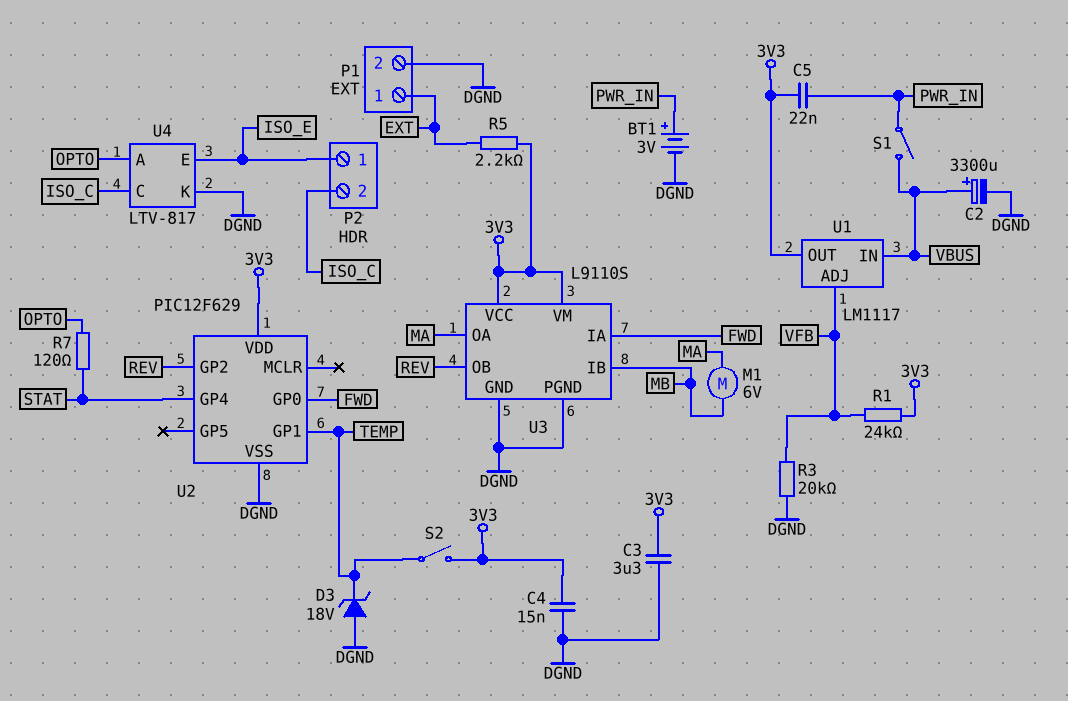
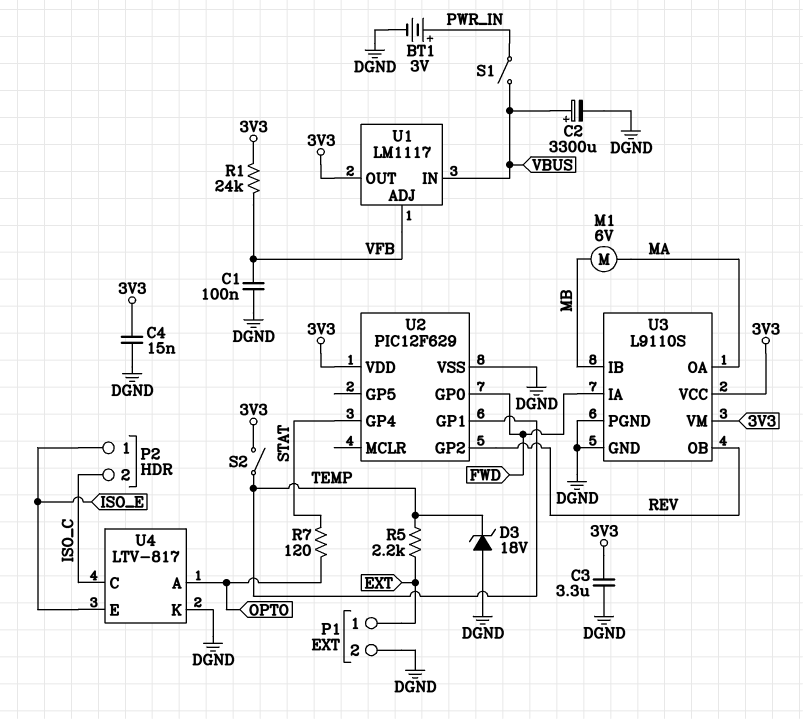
C1: none -> 100nF (DGND, VFB)
C5: 22nF (3V3, PWR_IN) -> none
R3: 20k (DGND, VFB) -> none
R5: 2.2k (3V3, EXT) -> 2.2k (EXT, TEMP)

